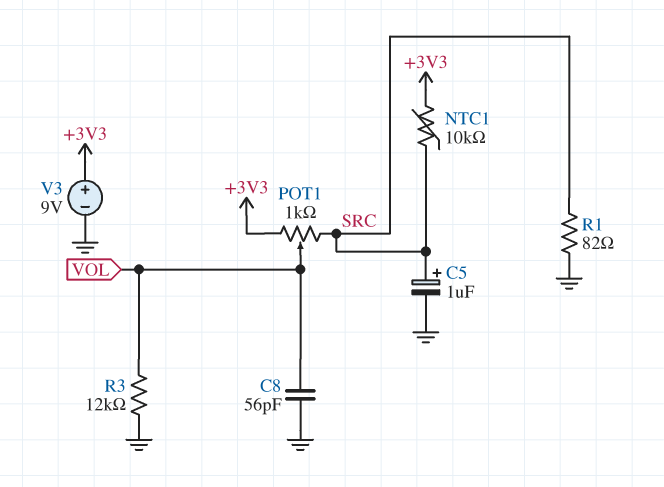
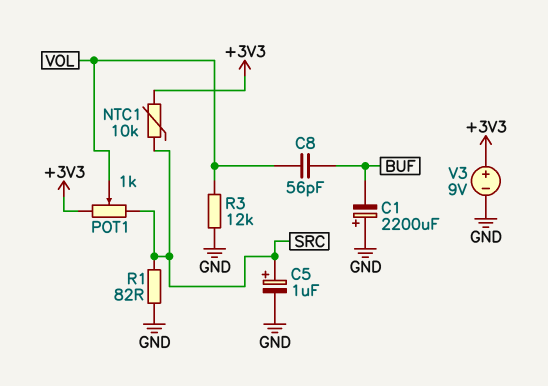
C1: none -> 2200uF (plus GND, minus BUF)
C8: 56pF (GND, VOL) -> 56pF (BUF, VOL)

